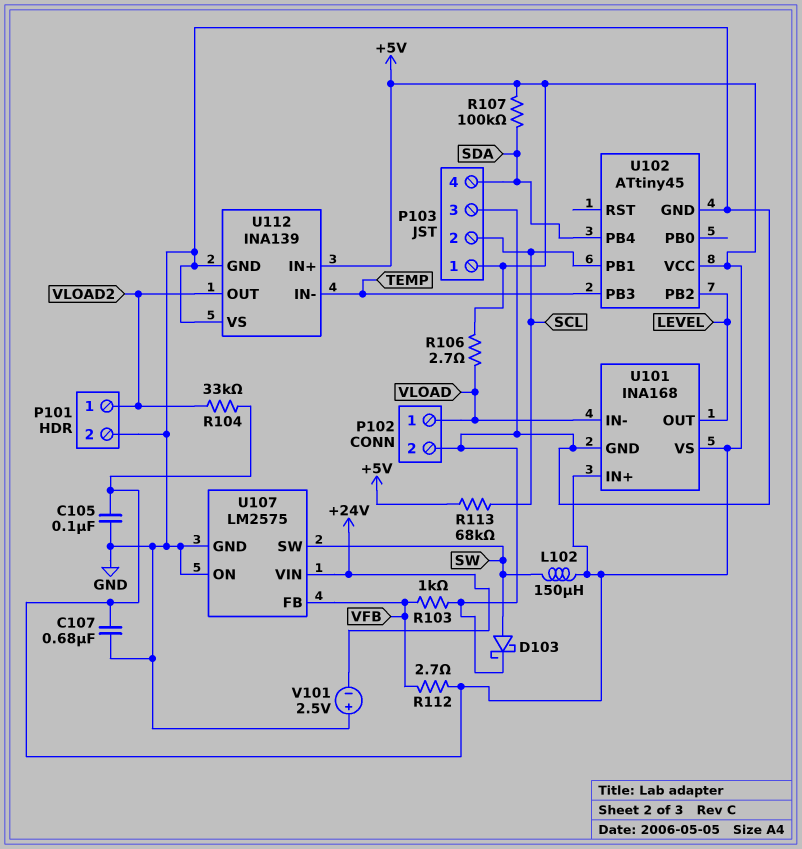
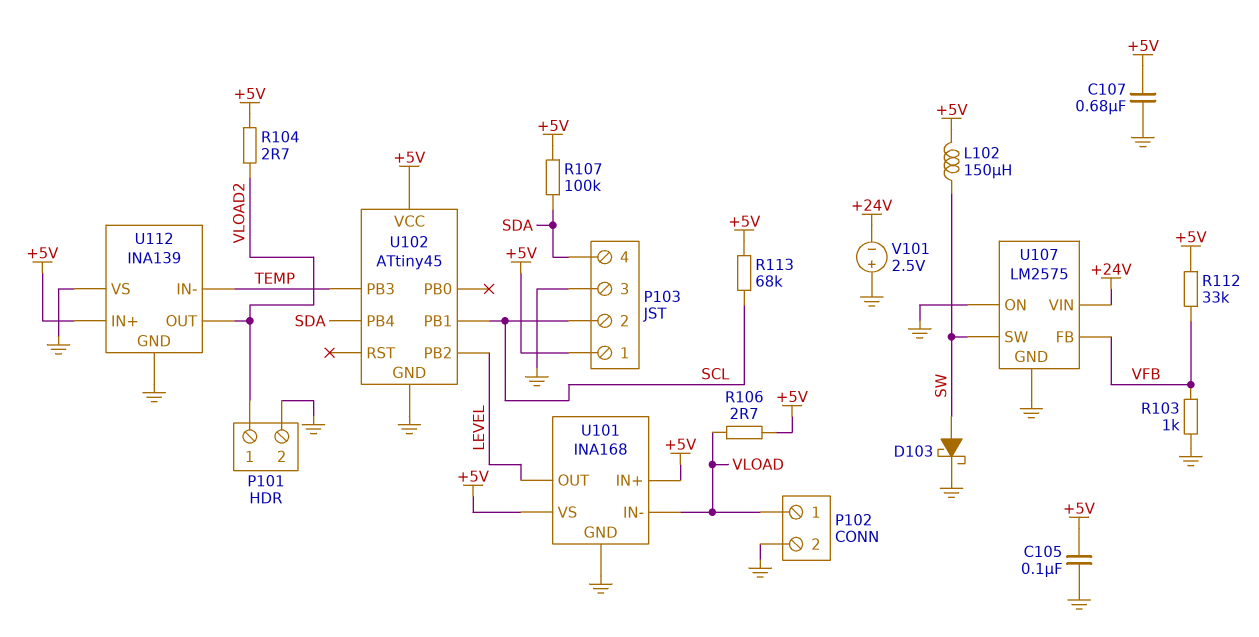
R104: 33k (+5V, VLOAD2) -> 2.7 (+5V, VLOAD2)
R112: 2.7 (+5V, VFB) -> 33k (+5V, VFB)

